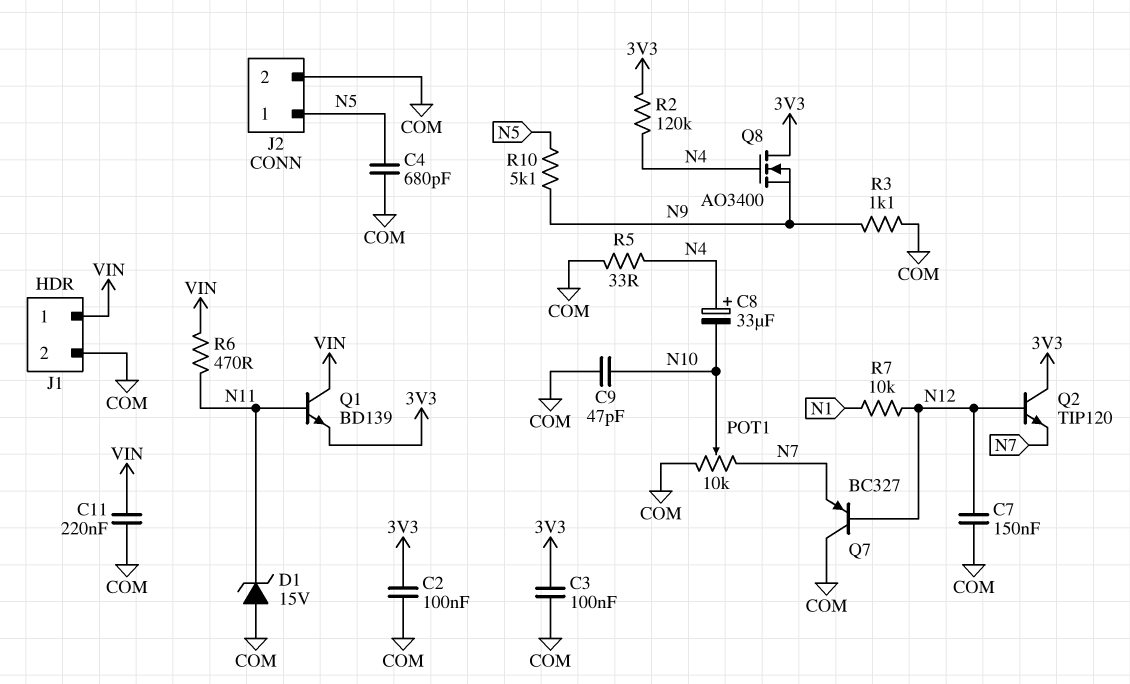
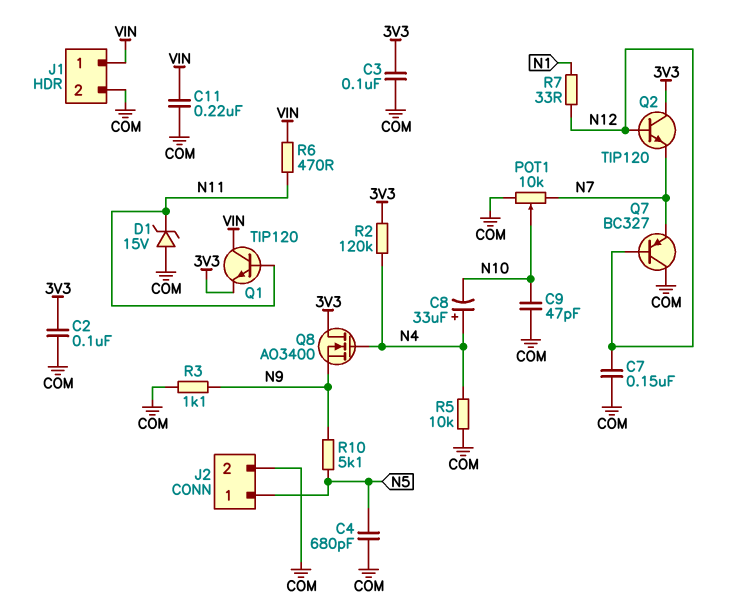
Q1: NPN BD139 (B N11, C VIN, E 3V3) -> NPN TIP120 (B N11, C VIN, E 3V3)
R5: 33 (COM, N4) -> 10k (COM, N4)
R7: 10k (N1, N12) -> 33 (N1, N12)

